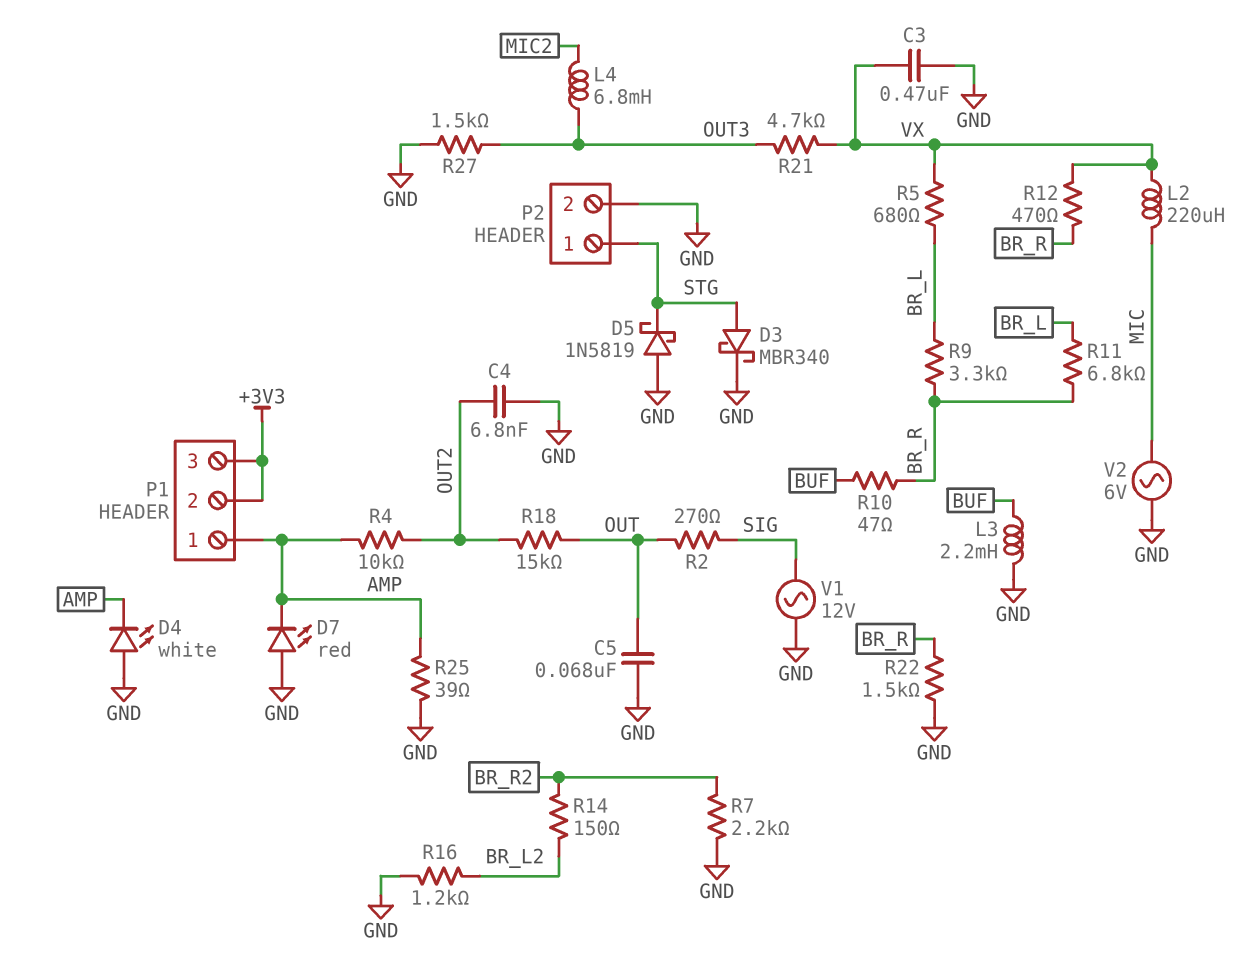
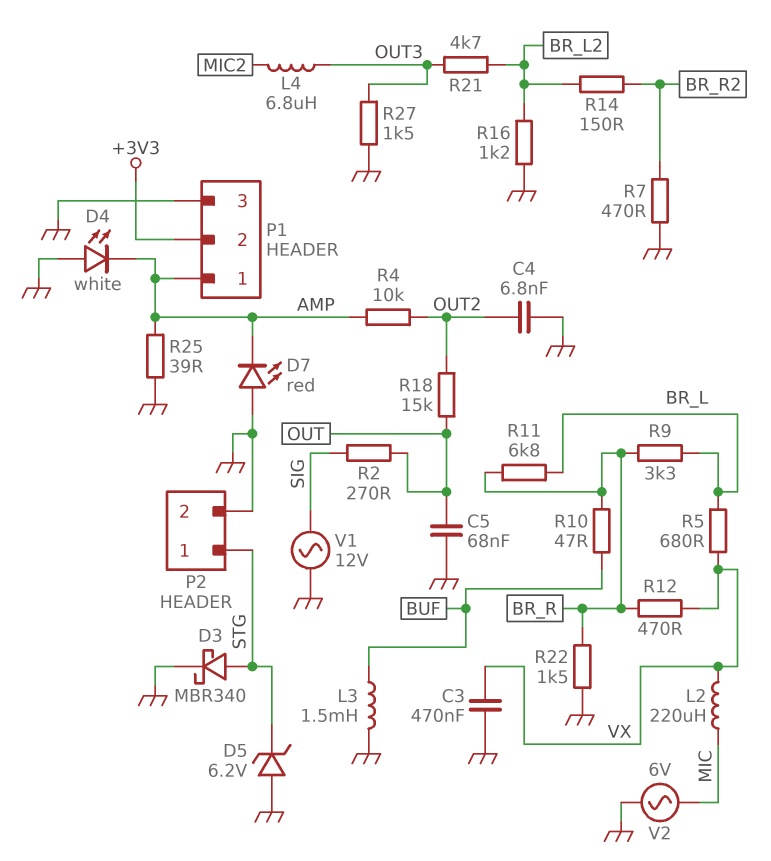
D5: schottky 1N5819 (A GND, K STG) -> zener 6.2V (A GND, K STG)
L3: 2.2mH (BUF, GND) -> 1.5mH (BUF, GND)
L4: 6.8mH (MIC2, OUT3) -> 6.8uH (MIC2, OUT3)
P1 pin 3: +3V3 -> GND
R7: 2.2k (BR_R2, GND) -> 470 (BR_R2, GND)
R21: 4.7k (OUT3, VX) -> 4.7k (BR_L2, OUT3)

